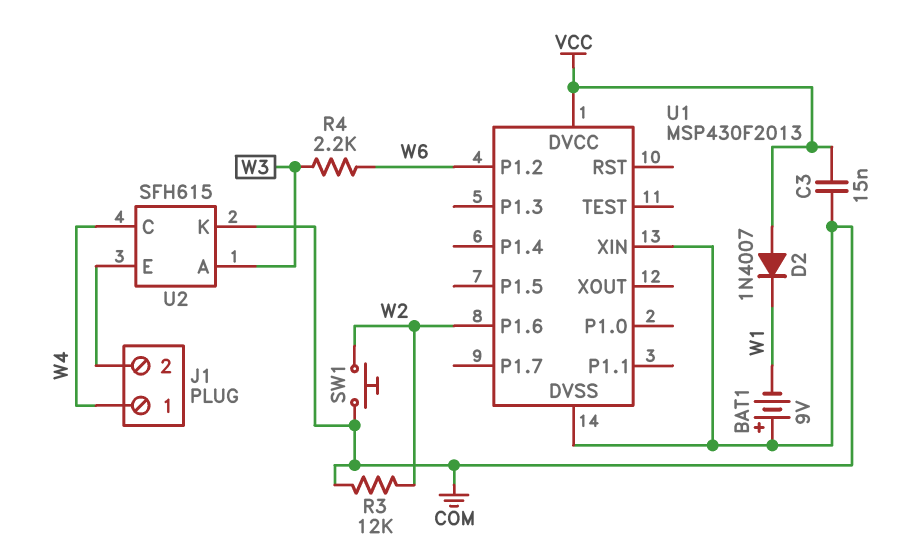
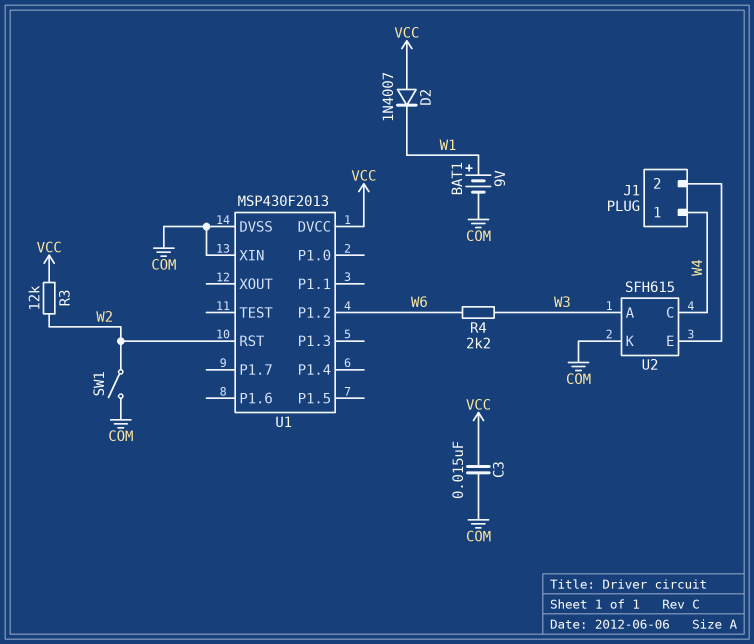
BAT1: 9V (plus COM, minus W1) -> 9V (plus W1, minus COM)
R3: 12k (COM, W2) -> 12k (VCC, W2)
SW1: button (COM, W2) -> switch (COM, W2)
U1 pin P1.6: W2 -> none
U1 pin RST: none -> W2

